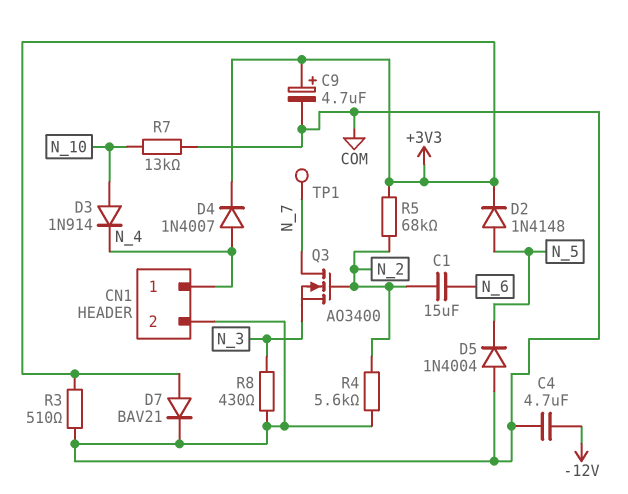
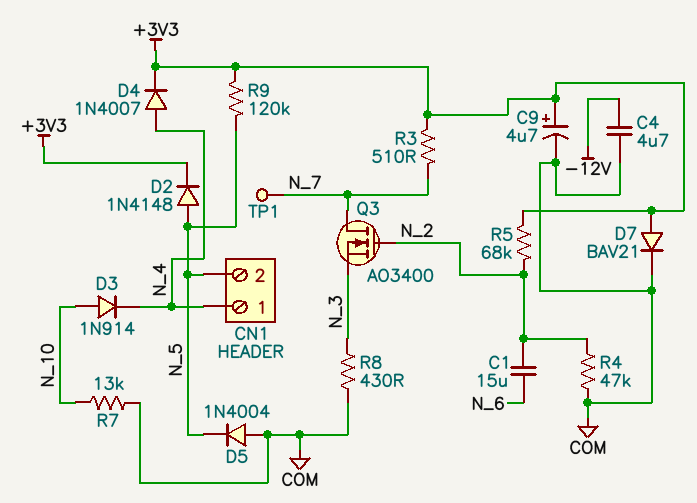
CN1 pin 2: COM -> N_5
R3: 510 (+3V3, COM) -> 510 (+3V3, N_7)
R4: 5.6k (COM, N_2) -> 47k (COM, N_2)
R9: none -> 120k (+3V3, N_5)

